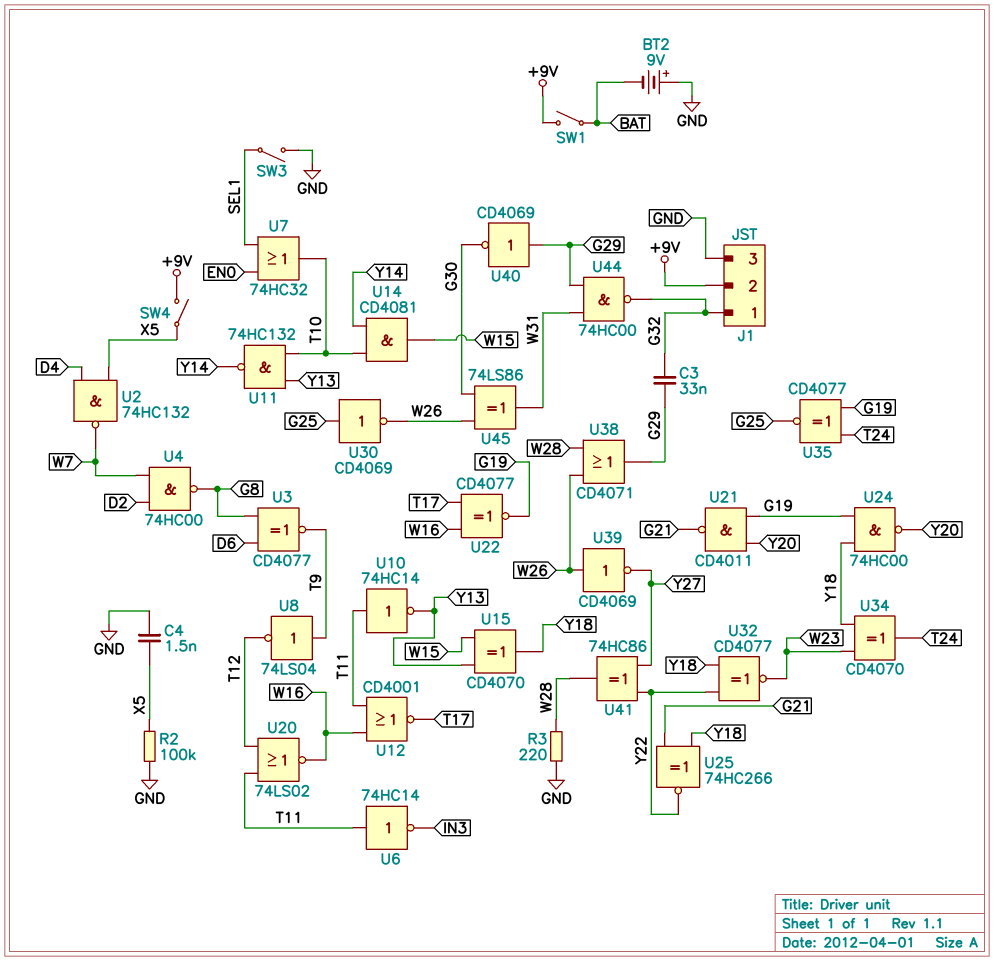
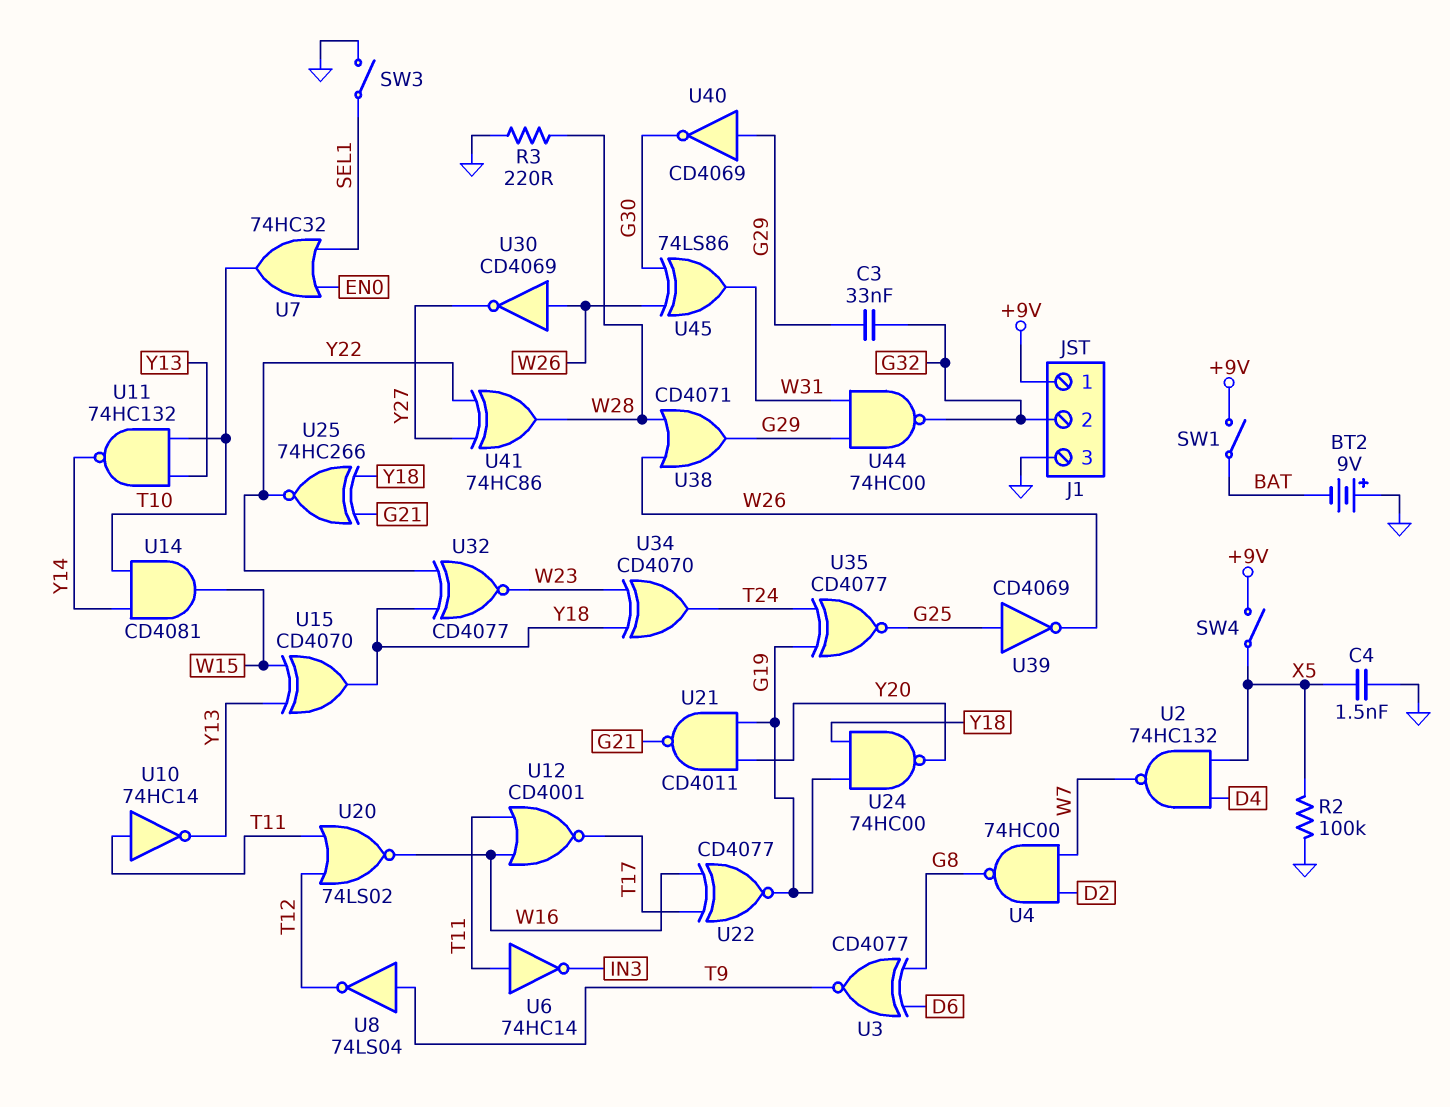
J1 pin 1: G32 -> +9V
J1 pin 2: +9V -> G32
U30: NOT CD4069 (in G25, out W26) -> NOT CD4069 (in W26, out Y27)
U39: NOT CD4069 (in W26, out Y27) -> NOT CD4069 (in G25, out W26)

